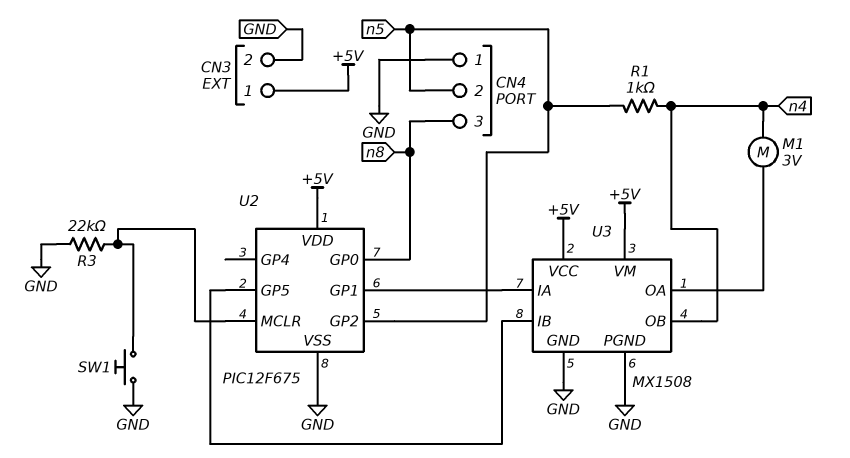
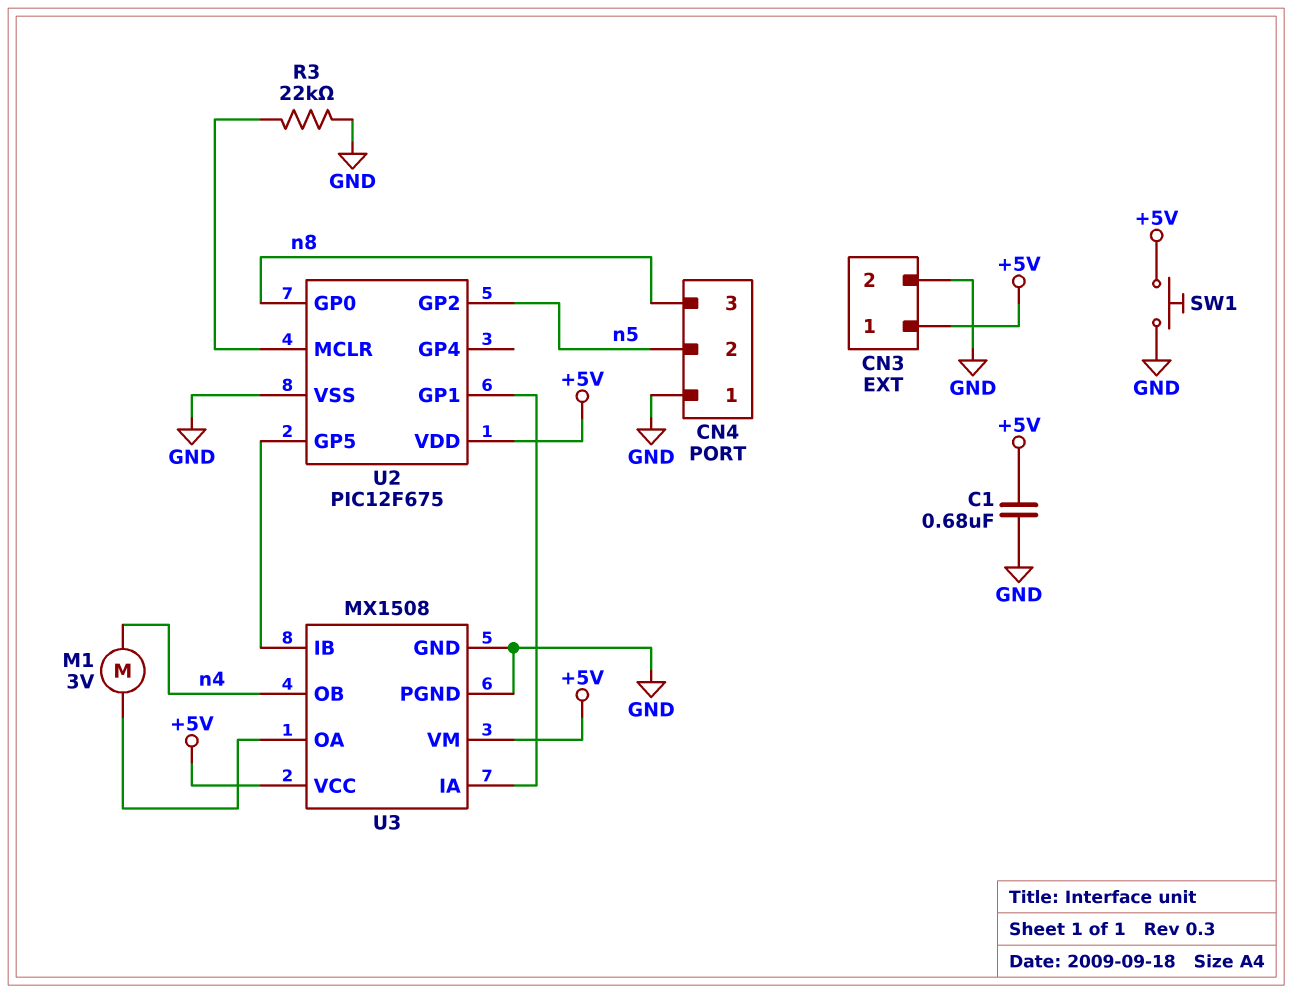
C1: none -> 680nF (+5V, GND)
R1: 1k (n4, n5) -> none
SW1: button (GND, U2/MCLR) -> button (+5V, GND)

